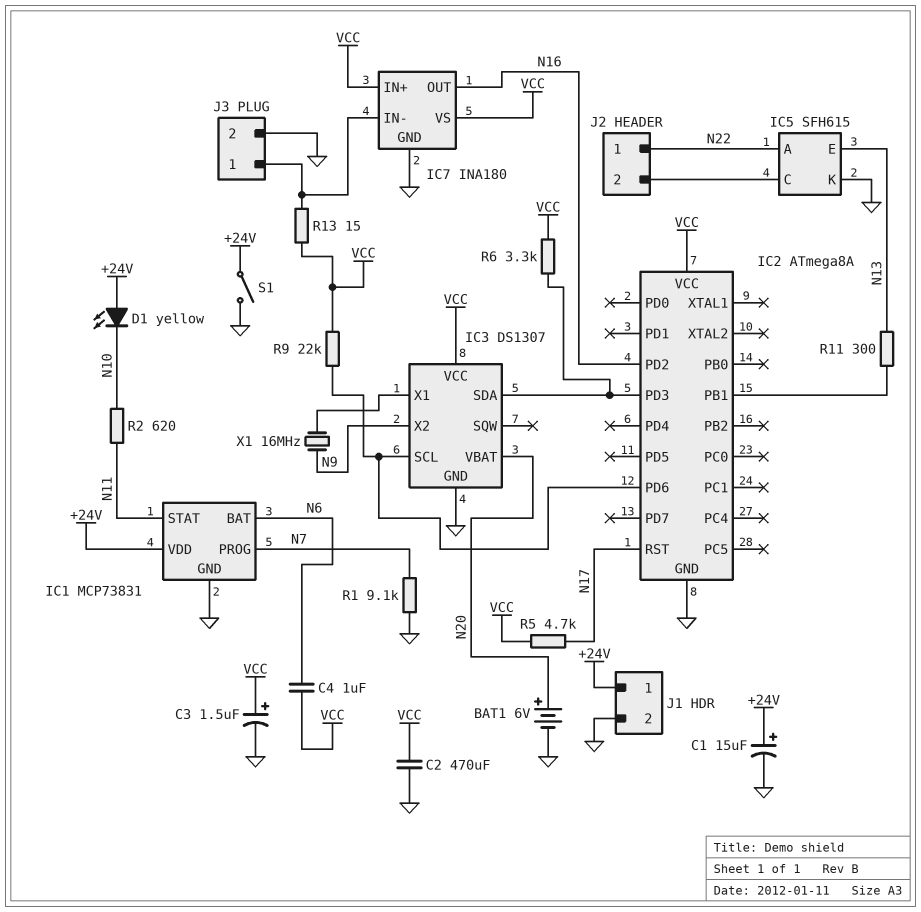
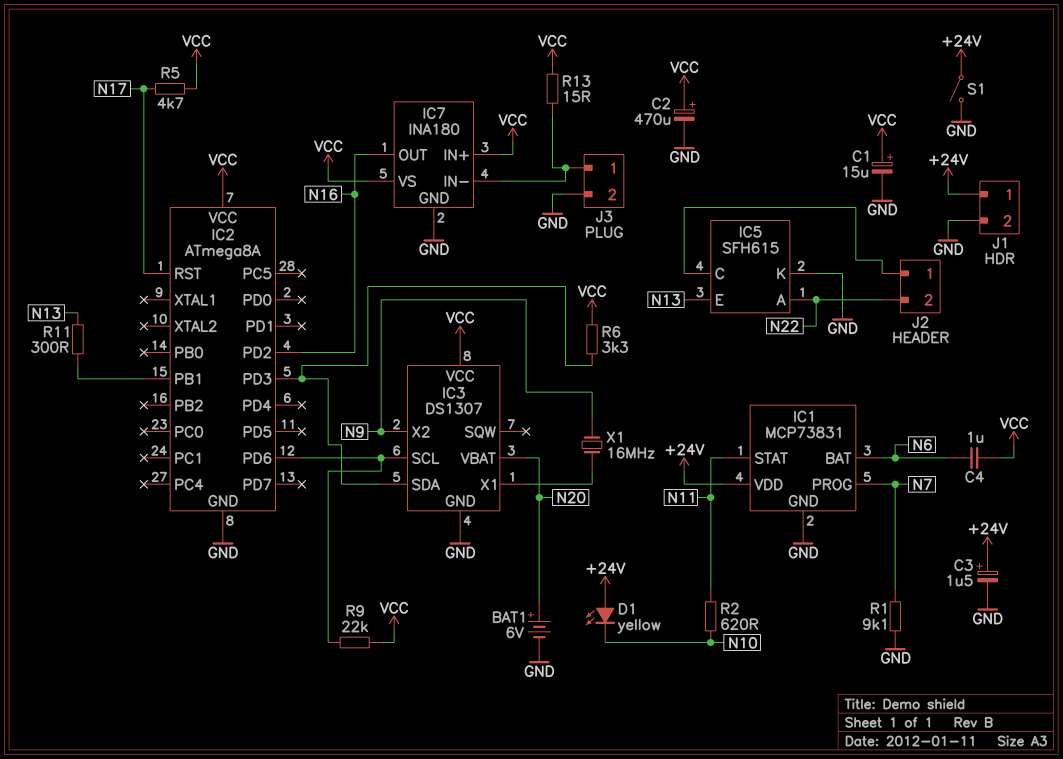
C1: 15uF (plus +24V, minus GND) -> 15uF (plus VCC, minus GND)
C2: 470uF (GND, VCC) -> 470uF (plus VCC, minus GND)
C3: 1.5uF (plus VCC, minus GND) -> 1.5uF (plus +24V, minus GND)
J2 pin 1: N22 -> IC5/C
J2 pin 2: IC5/C -> N22

